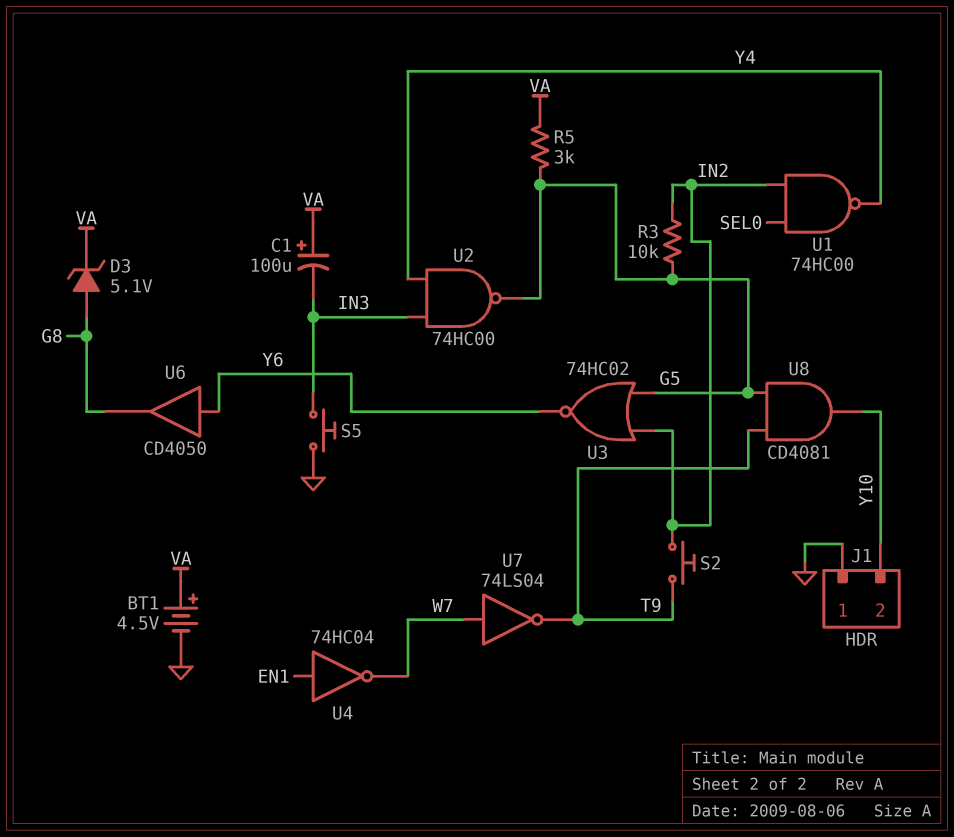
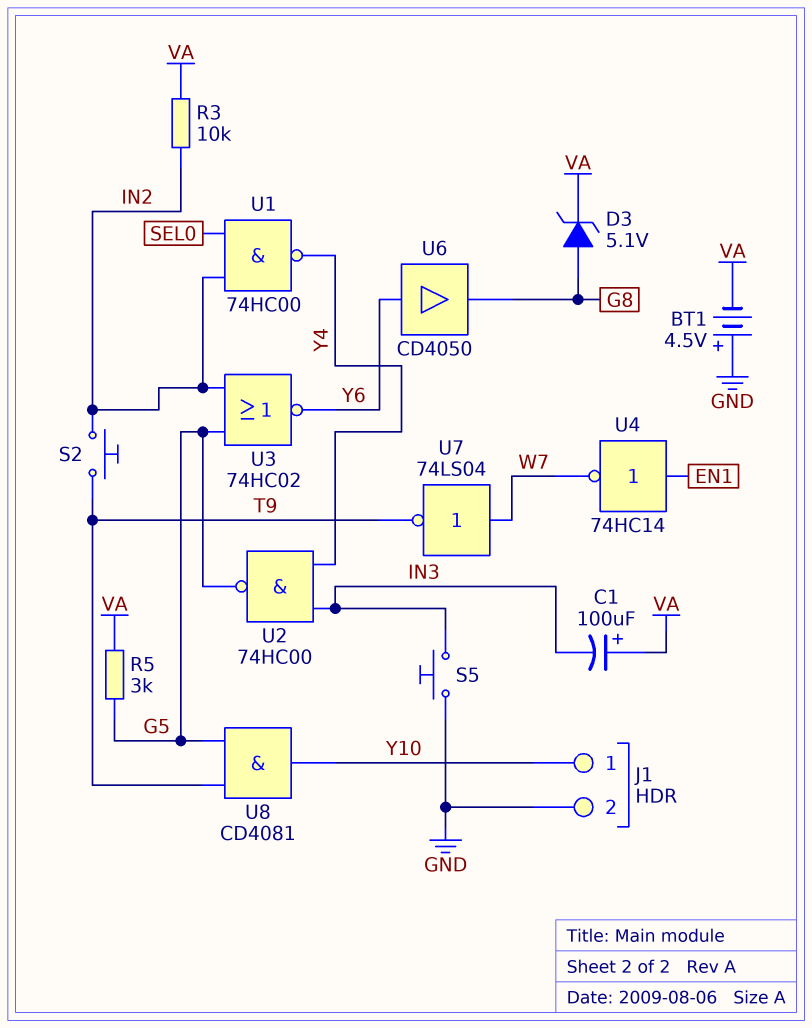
BT1: 4.5V (plus VA, minus GND) -> 4.5V (plus GND, minus VA)
J1 pin 1: GND -> Y10
J1 pin 2: Y10 -> GND
R3: 10k (G5, IN2) -> 10k (IN2, VA)
U4: NOT 74HC04 (in EN1, out W7) -> NOT 74HC14 (in EN1, out W7)

